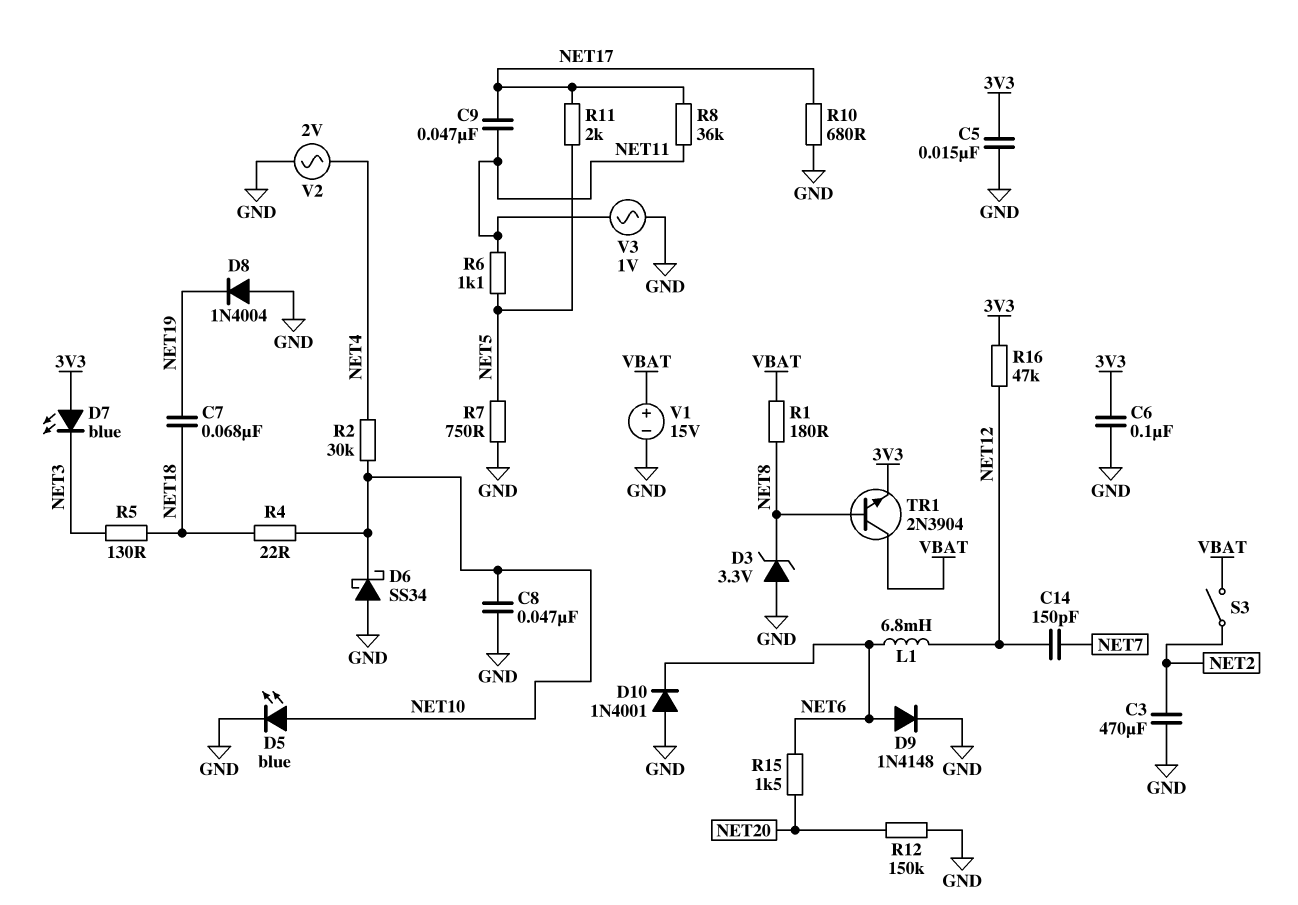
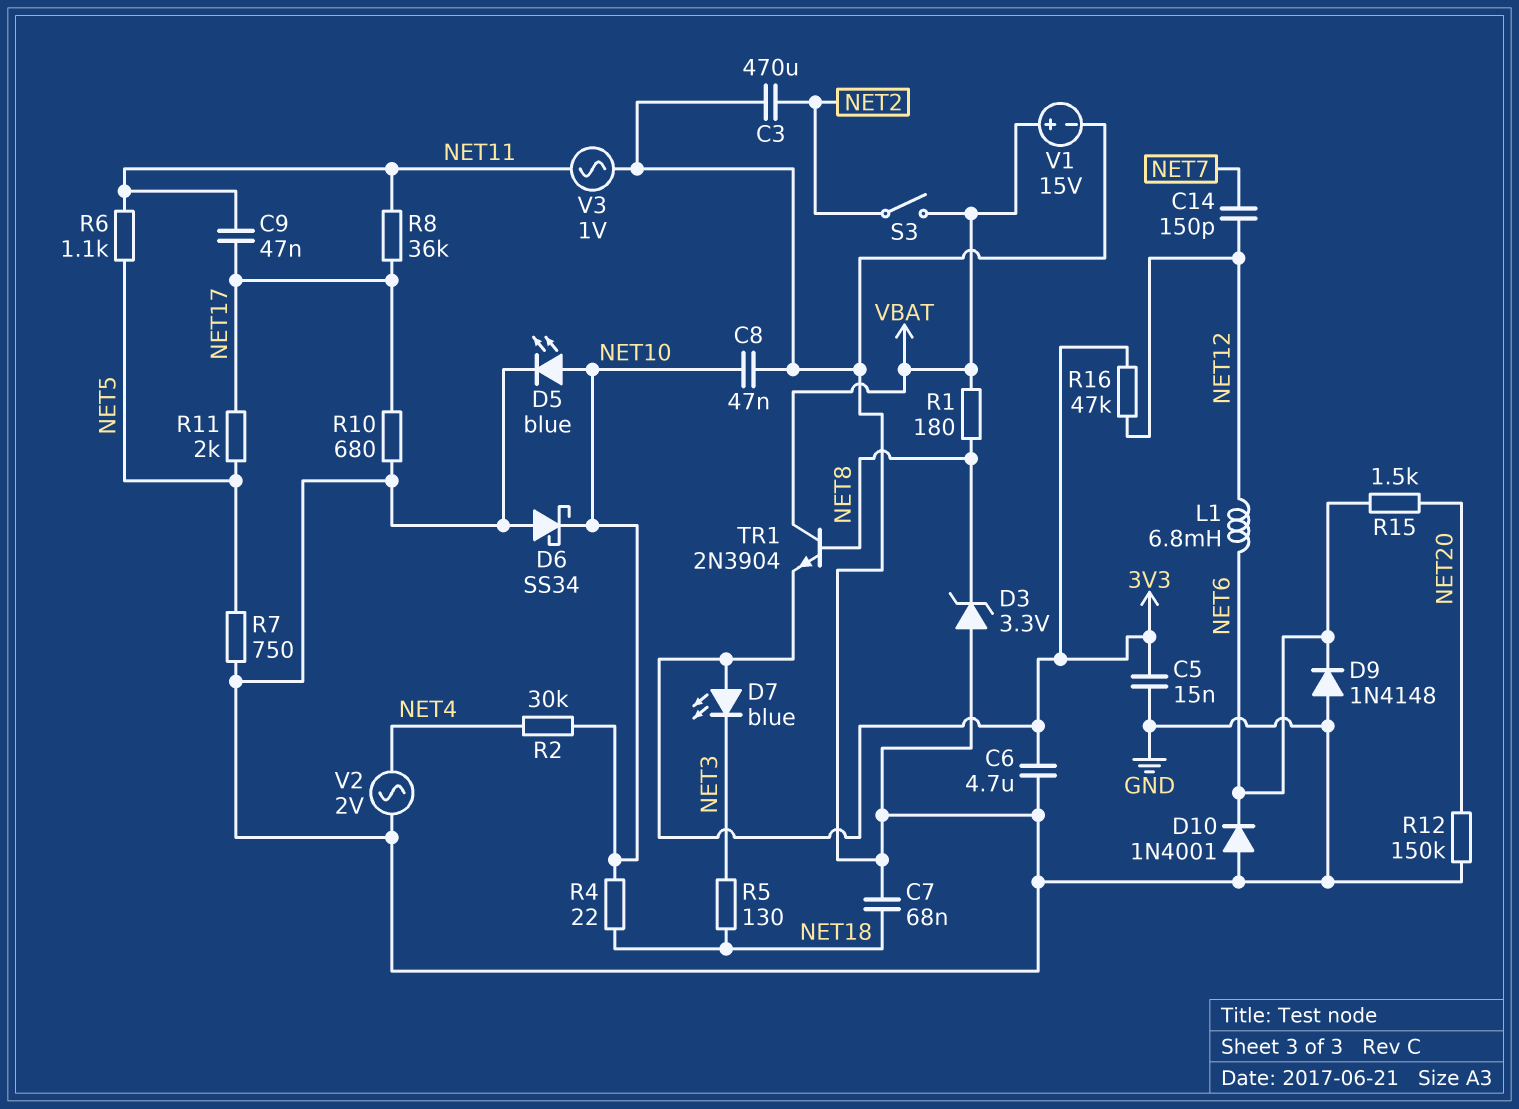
C6: 100nF (3V3, GND) -> 4.7uF (3V3, GND)
C7: 68nF (NET18, NET19) -> 68nF (GND, NET18)
D8: diode 1N4004 (A GND, K NET19) -> none
D9: diode 1N4148 (A NET6, K GND) -> diode 1N4148 (A GND, K NET6)

